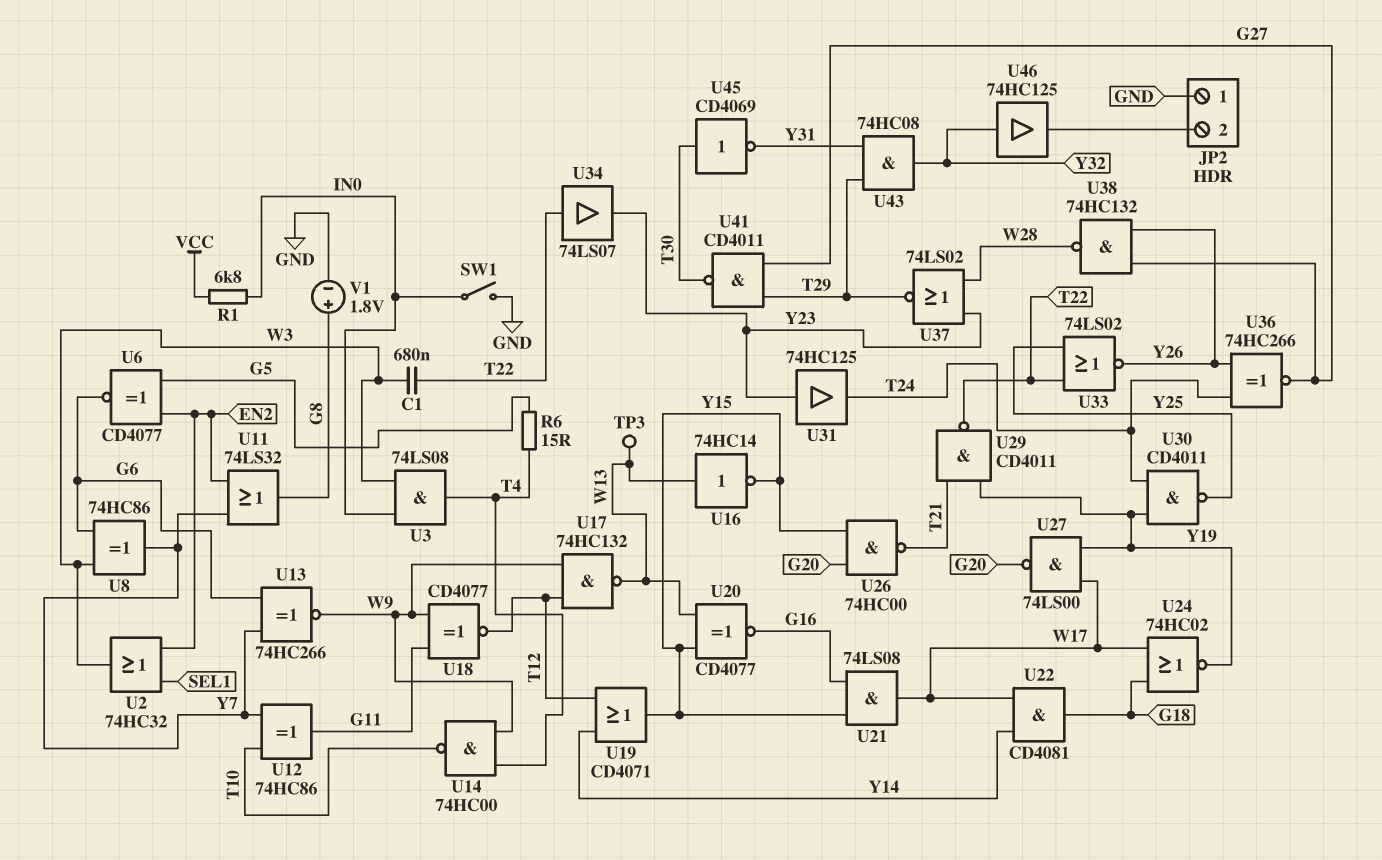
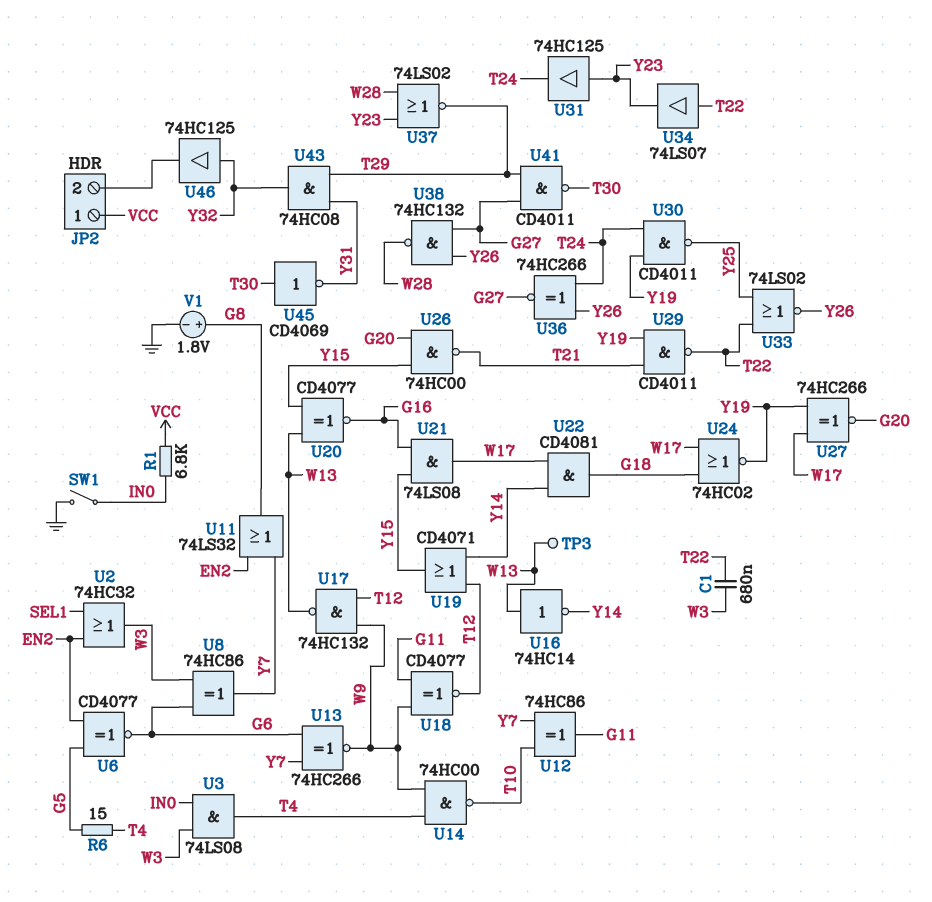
JP2 pin 1: GND -> VCC
U16: NOT 74HC14 (in W13, out Y15) -> NOT 74HC14 (in W13, out Y14)
U27: NAND 74LS00 (in W17, in Y19, out G20) -> XNOR 74HC266 (in W17, in Y19, out G20)

